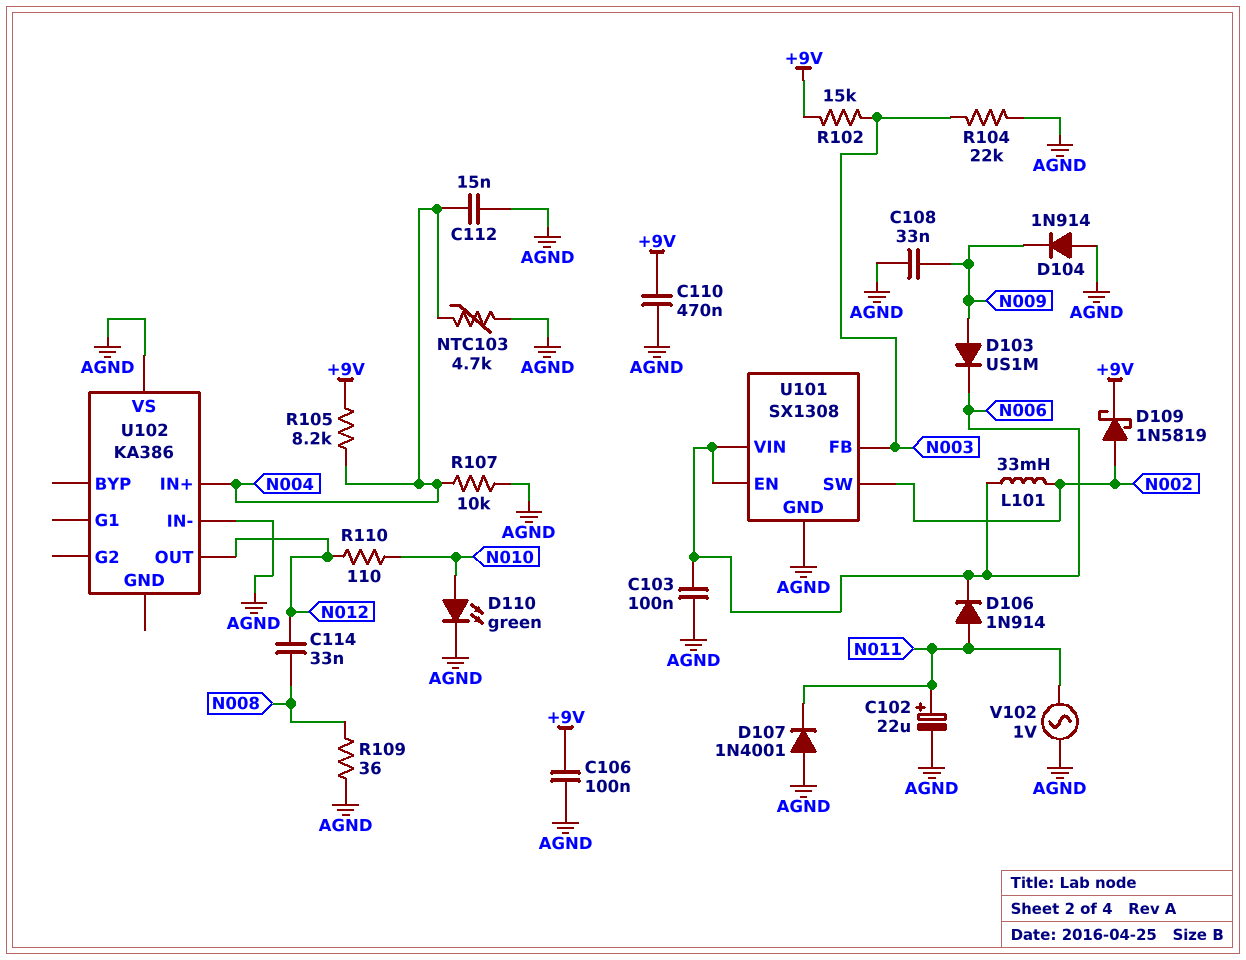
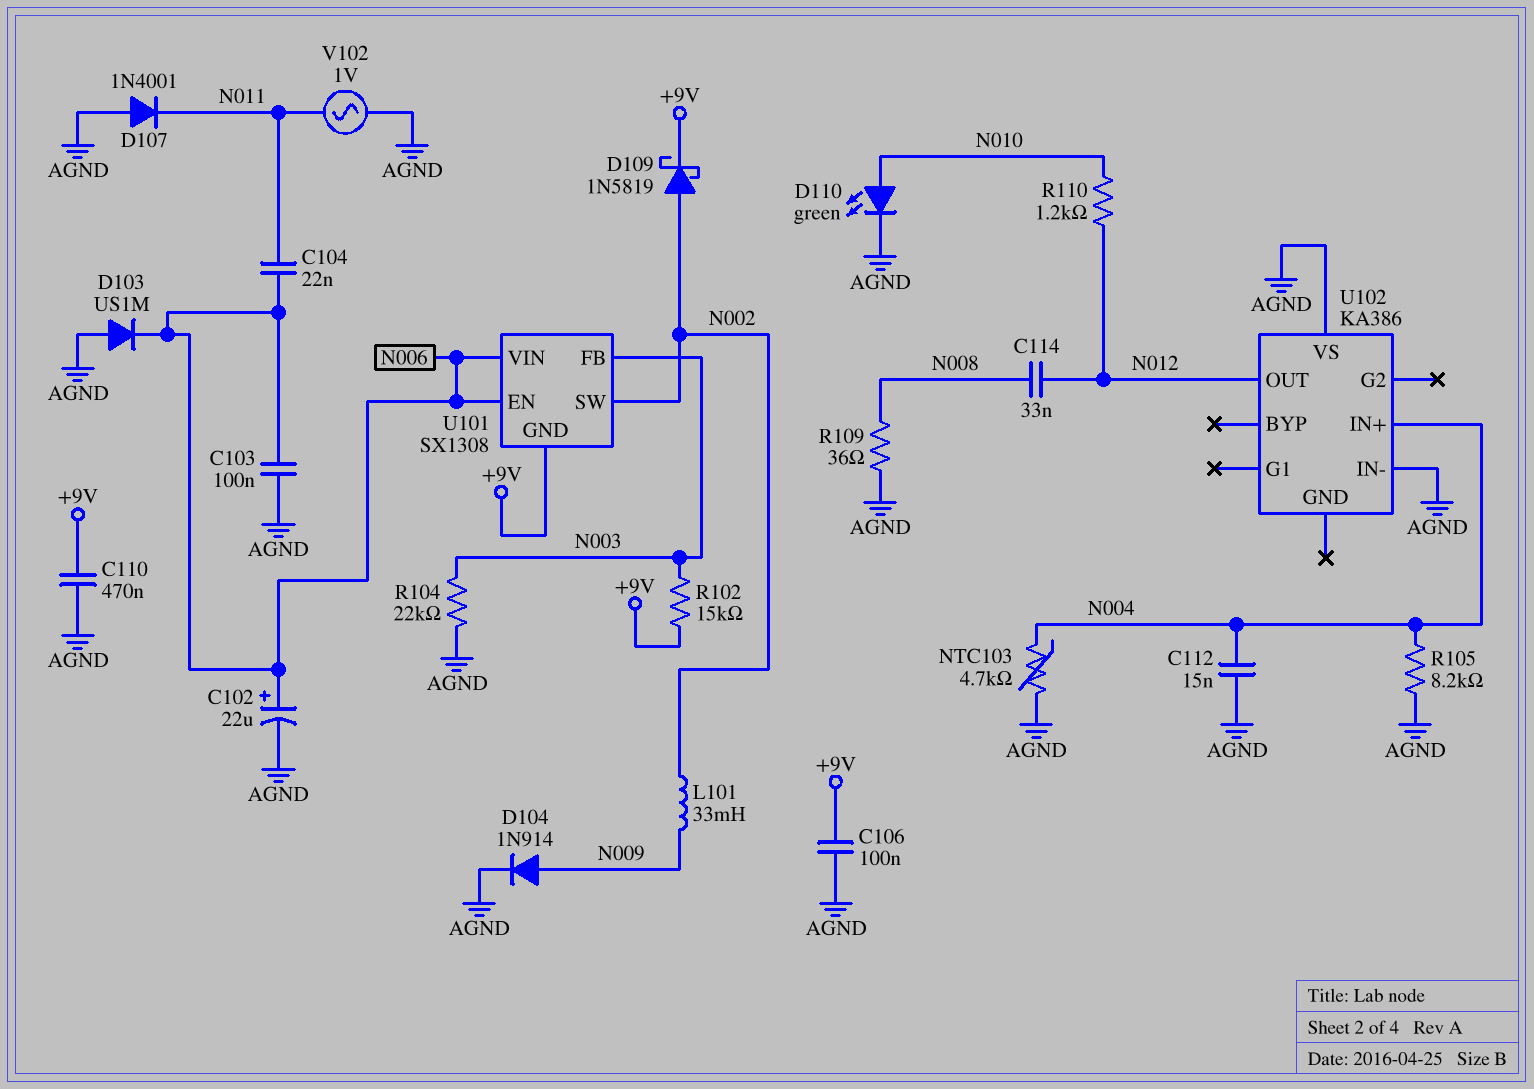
C102: 22uF (plus N011, minus AGND) -> 22uF (plus N006, minus AGND)
C104: none -> 22nF (N006, N011)
C108: 33nF (AGND, N009) -> none
D103: diode US1M (A N009, K N006) -> diode US1M (A AGND, K N006)
D104: diode 1N914 (A AGND, K N009) -> diode 1N914 (A N009, K AGND)
D106: diode 1N914 (A N011, K N006) -> none
L101: 33mH (N002, N006) -> 33mH (N002, N009)
R105: 8.2k (+9V, N004) -> 8.2k (AGND, N004)
R107: 10k (AGND, N004) -> none
R110: 110 (N010, N012) -> 1.2k (N010, N012)
U101 pin GND: AGND -> +9V

